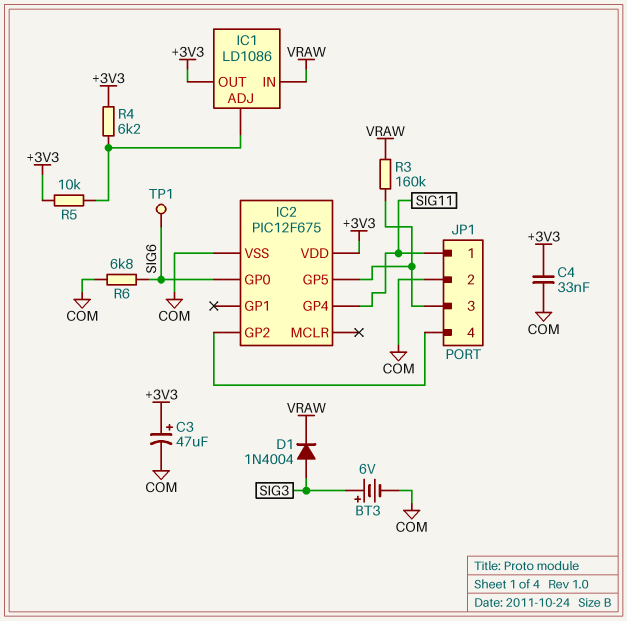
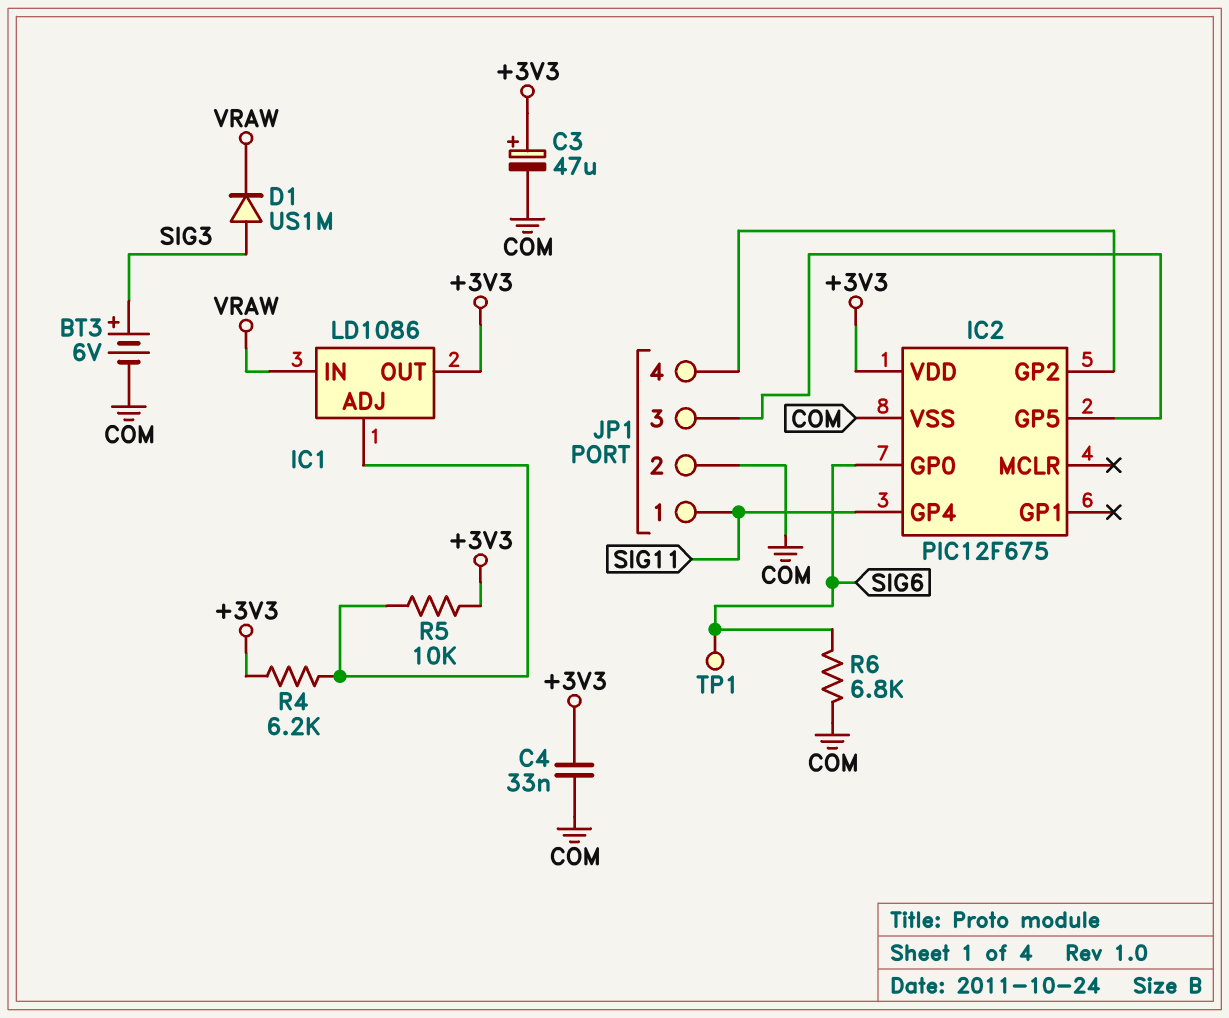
D1: diode 1N4004 (A SIG3, K VRAW) -> diode US1M (A SIG3, K VRAW)
R3: 160k (IC2/GP5, VRAW) -> none

